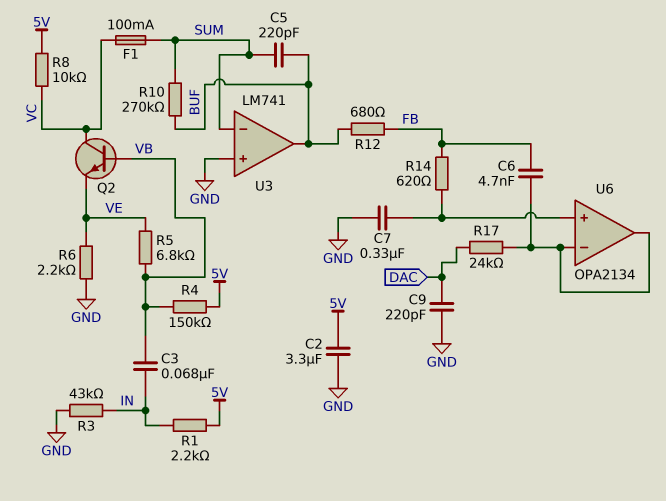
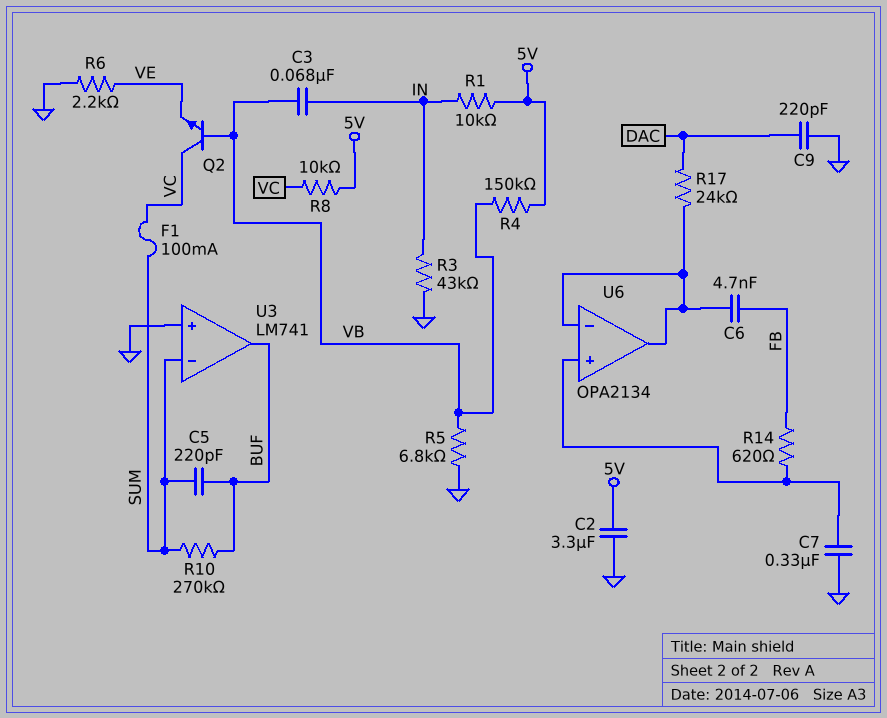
R1: 2.2k (5V, IN) -> 10k (5V, IN)
R5: 6.8k (VB, VE) -> 6.8k (GND, VB)
R12: 680 (BUF, FB) -> none

